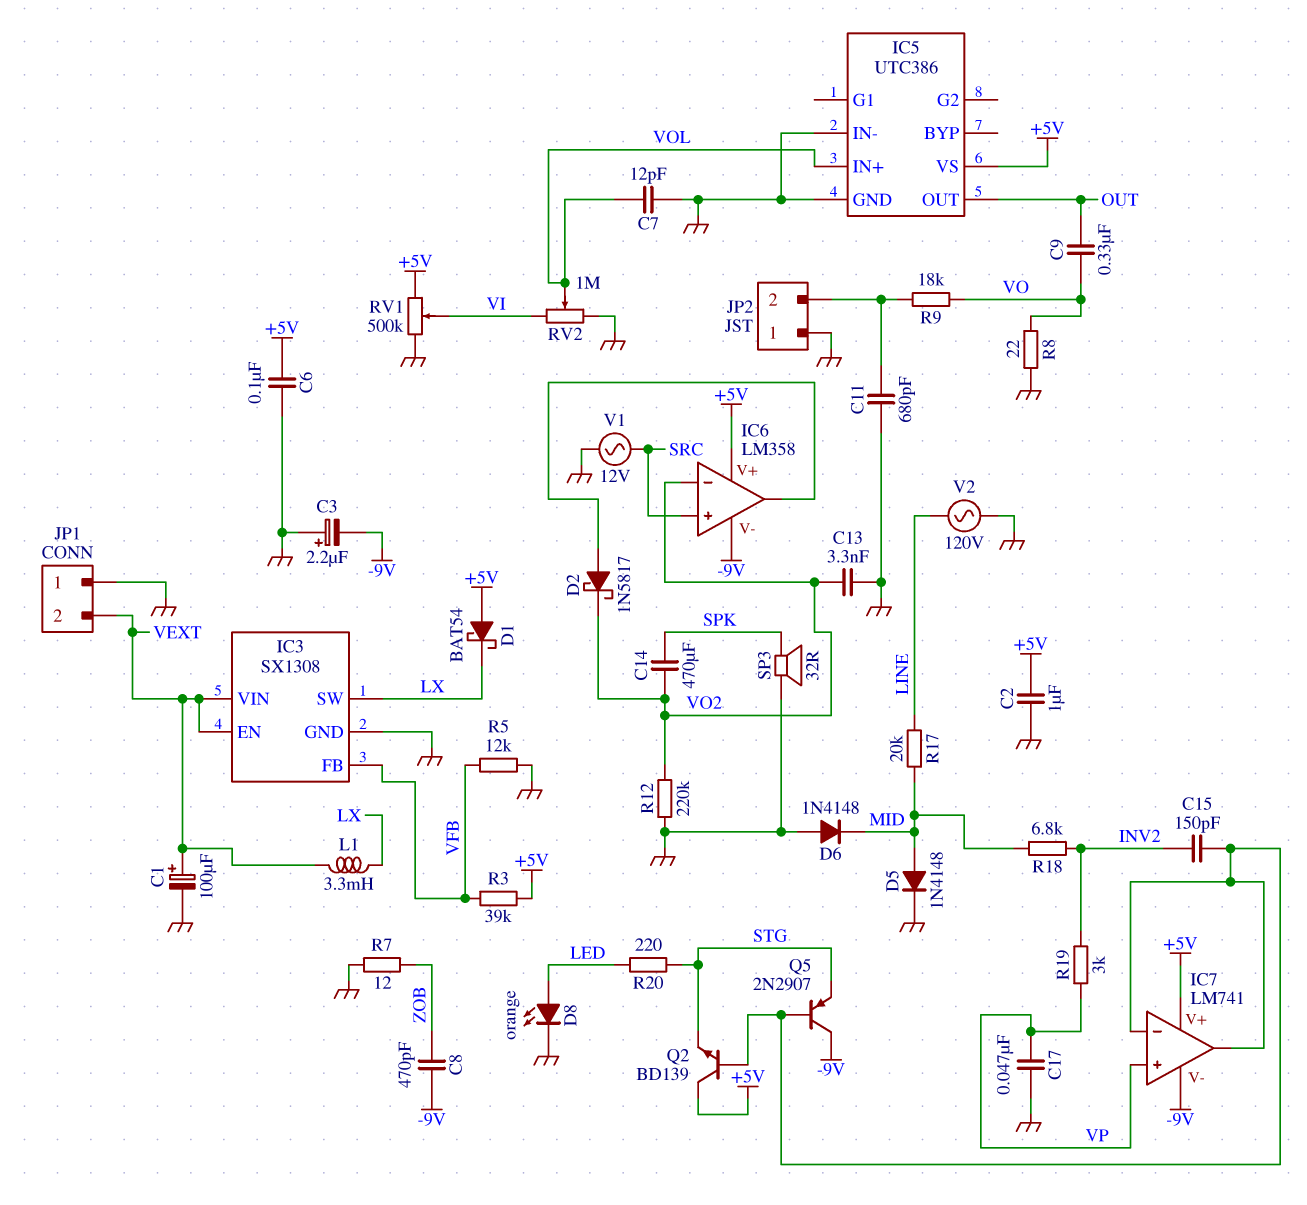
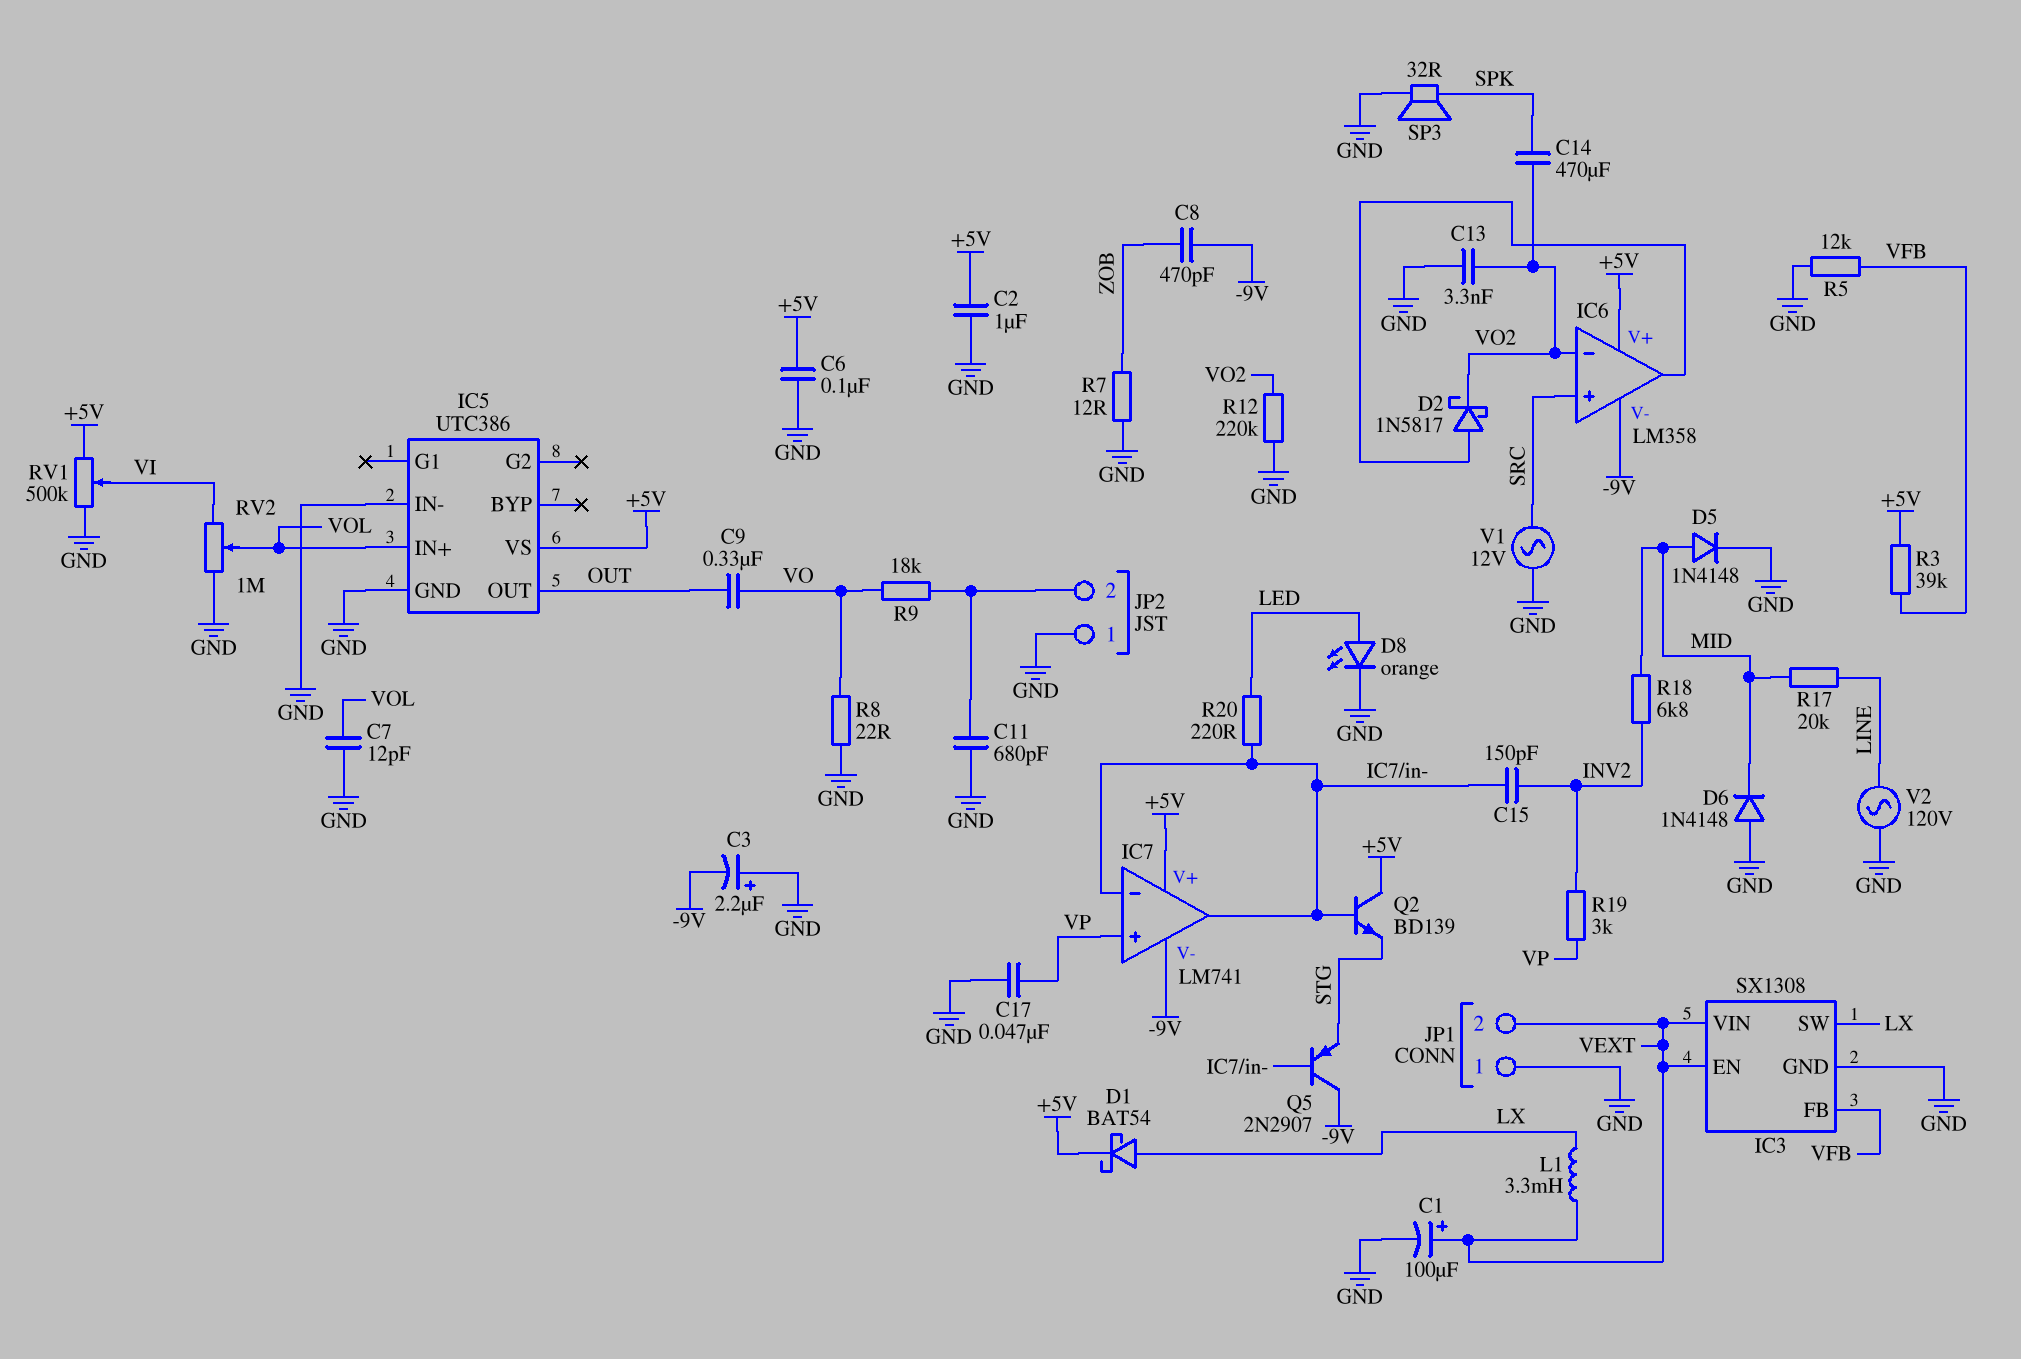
D1: schottky BAT54 (A +5V, K LX) -> schottky BAT54 (A LX, K +5V)
R20: 220 (LED, STG) -> 220 (IC7/in-, LED)

